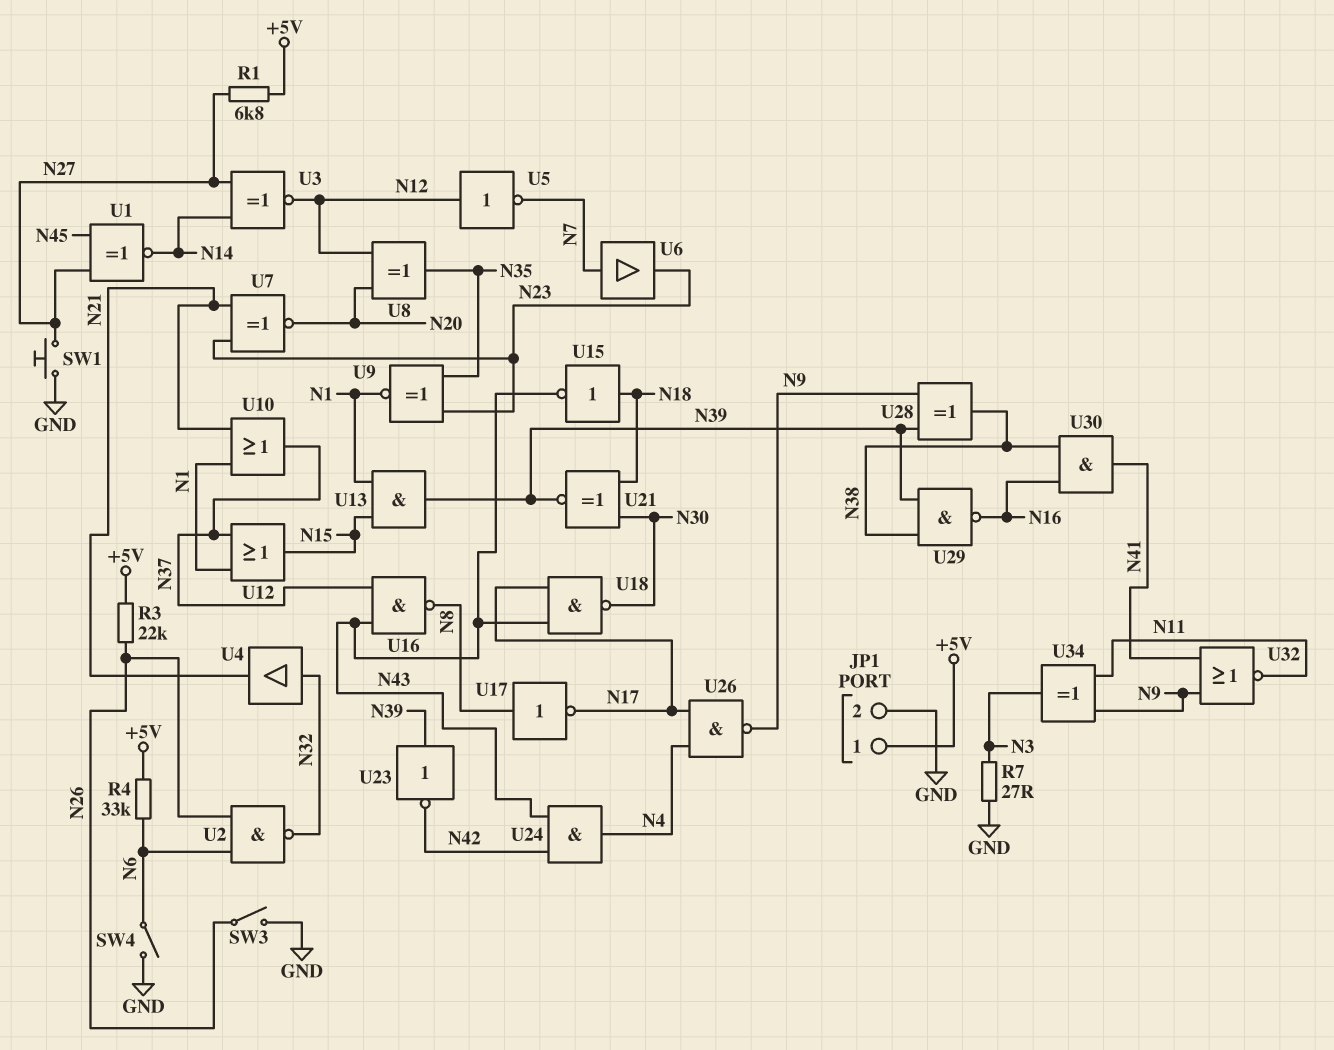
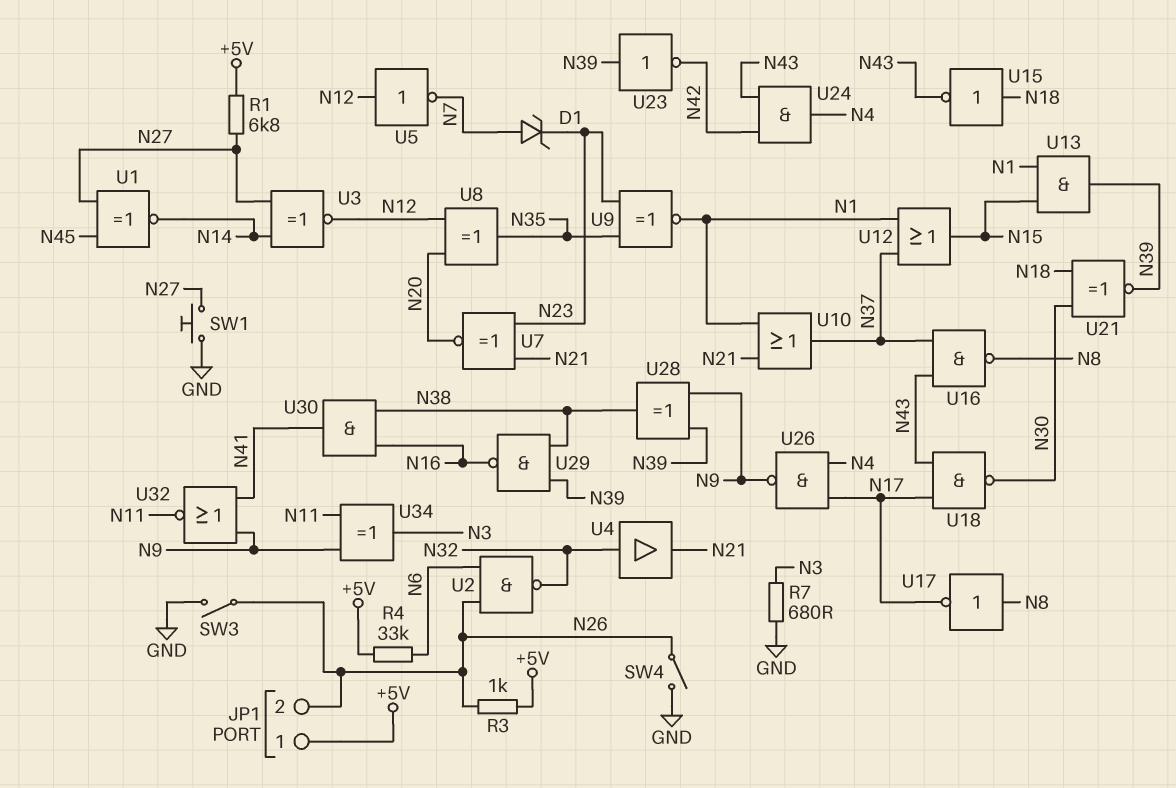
D1: none -> zener (A N7, K N23)
JP1 pin 2: GND -> N26
R3: 22k (+5V, N26) -> 1k (+5V, N26)
R7: 27 (GND, N3) -> 680 (GND, N3)
SW4: switch (GND, N6) -> switch (GND, N26)
U6: buffer (in N7, out N23) -> none

